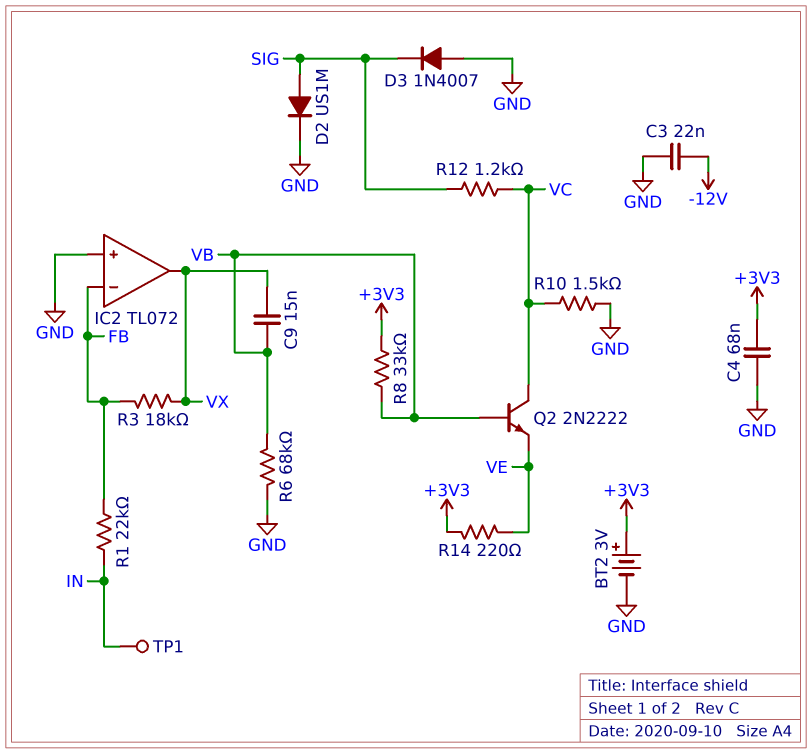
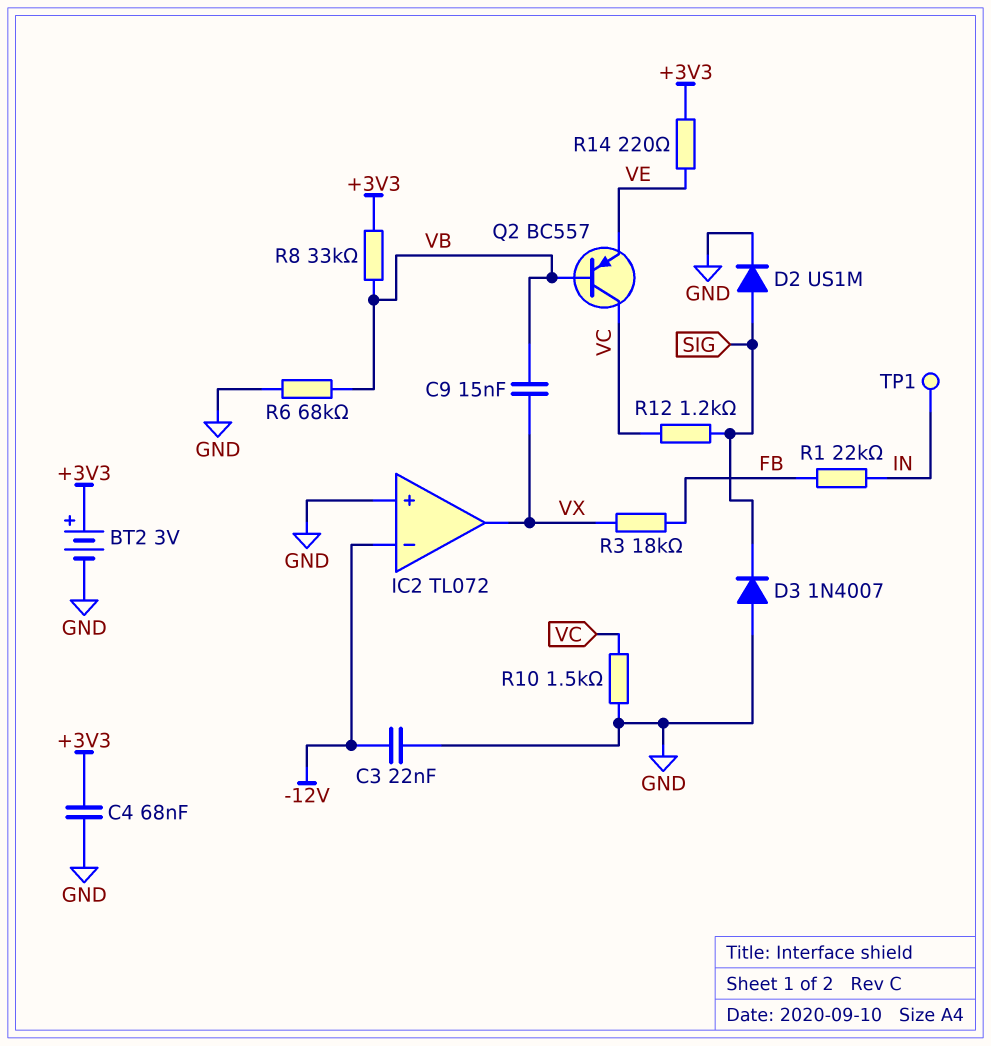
IC2 pin in-: FB -> -12V
Q2: NPN 2N2222 (B VB, C VC, E VE) -> PNP BC557 (B VB, C VC, E VE)

